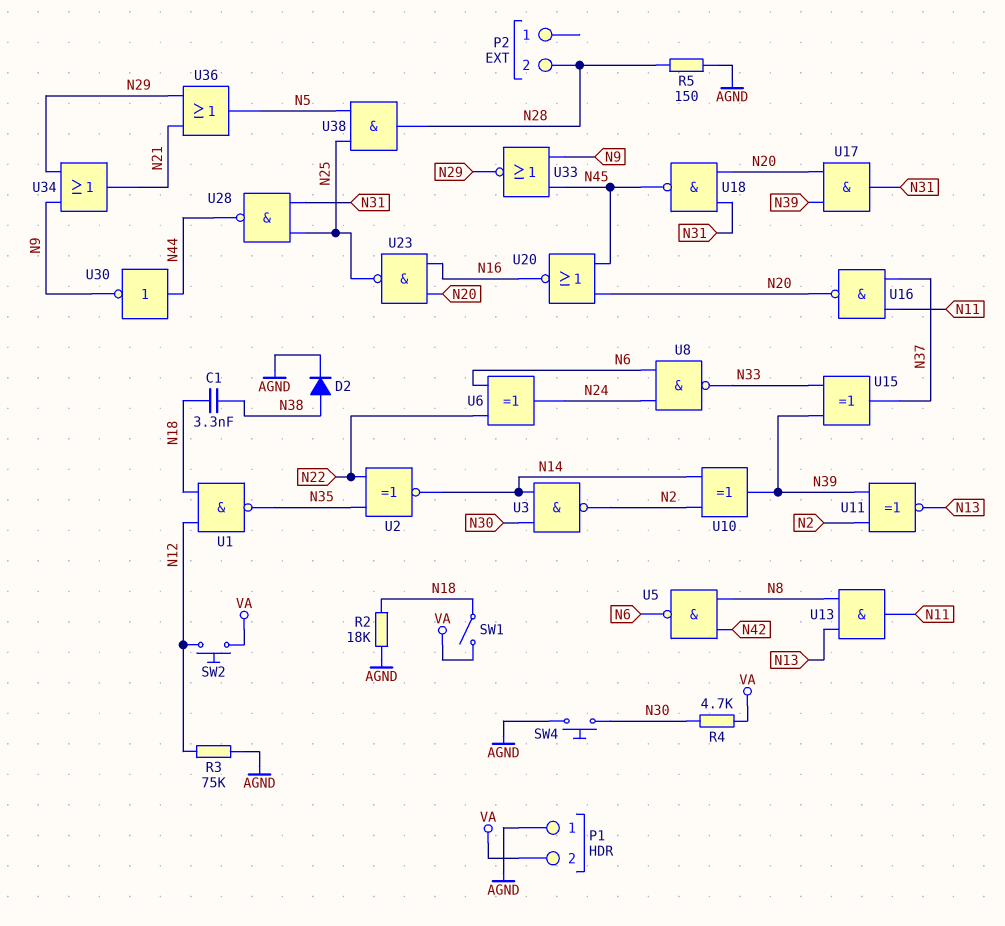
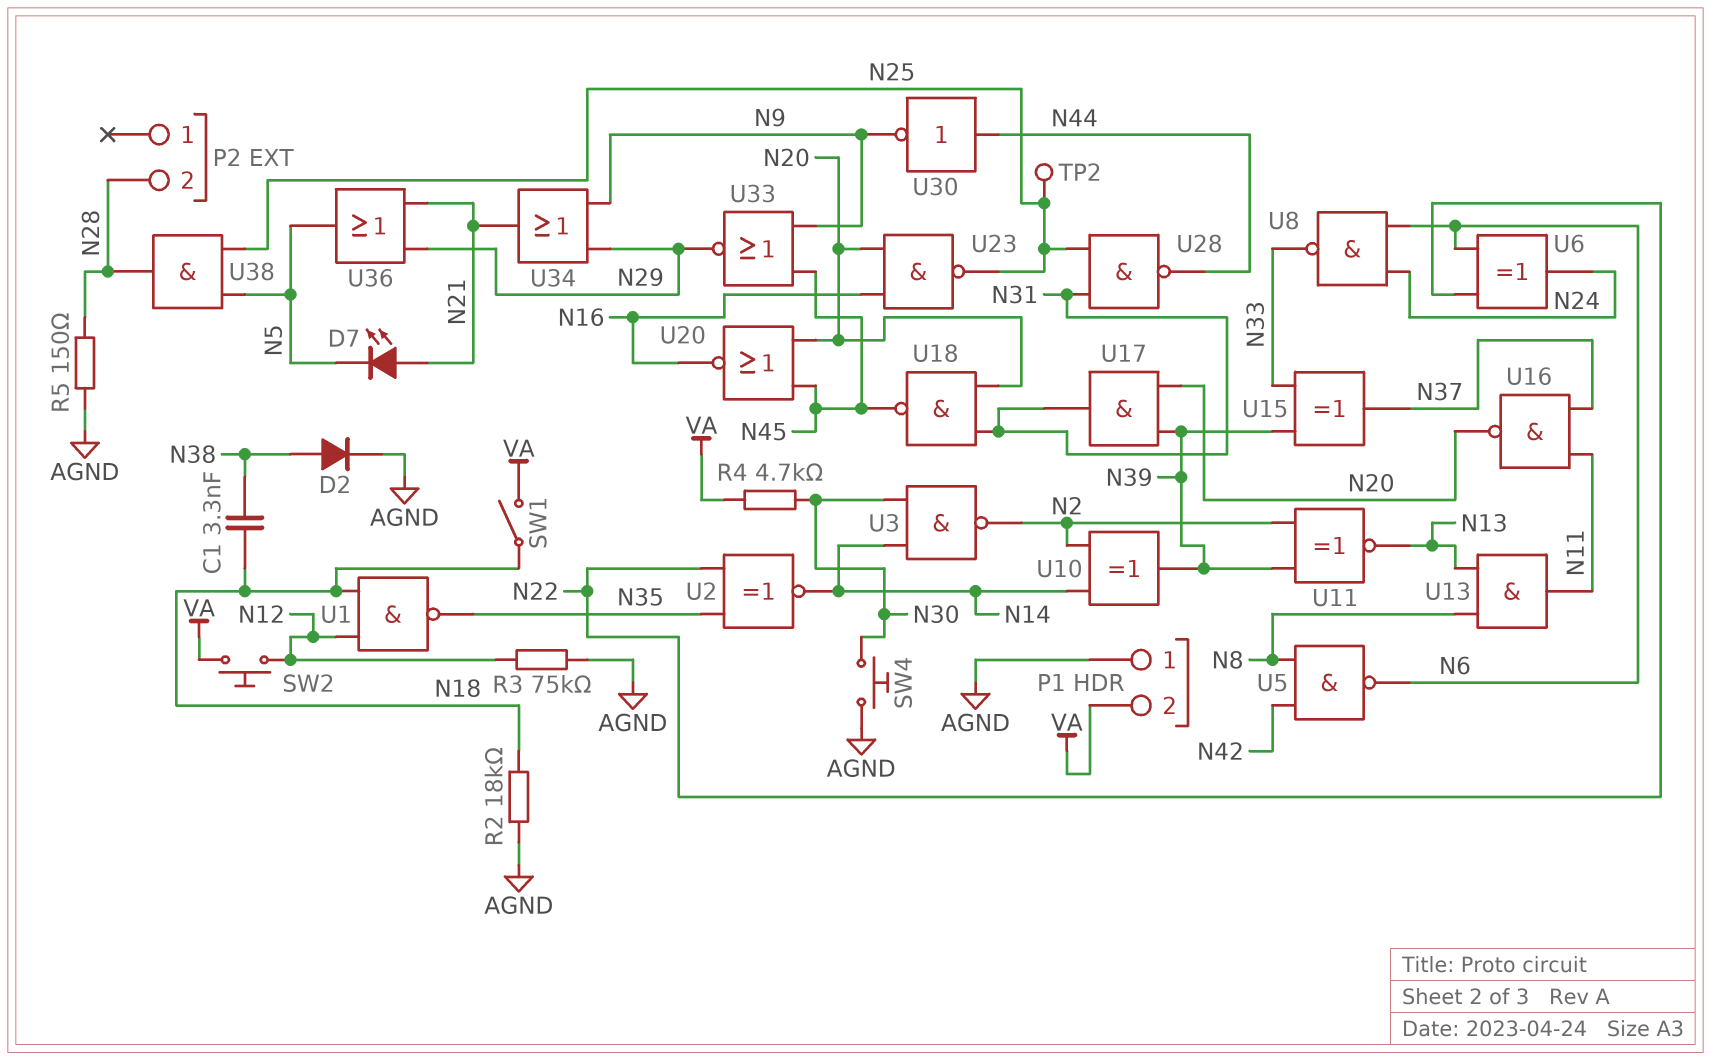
D7: none -> LED (A N21, K N5)
TP2: none -> test point (N25)

